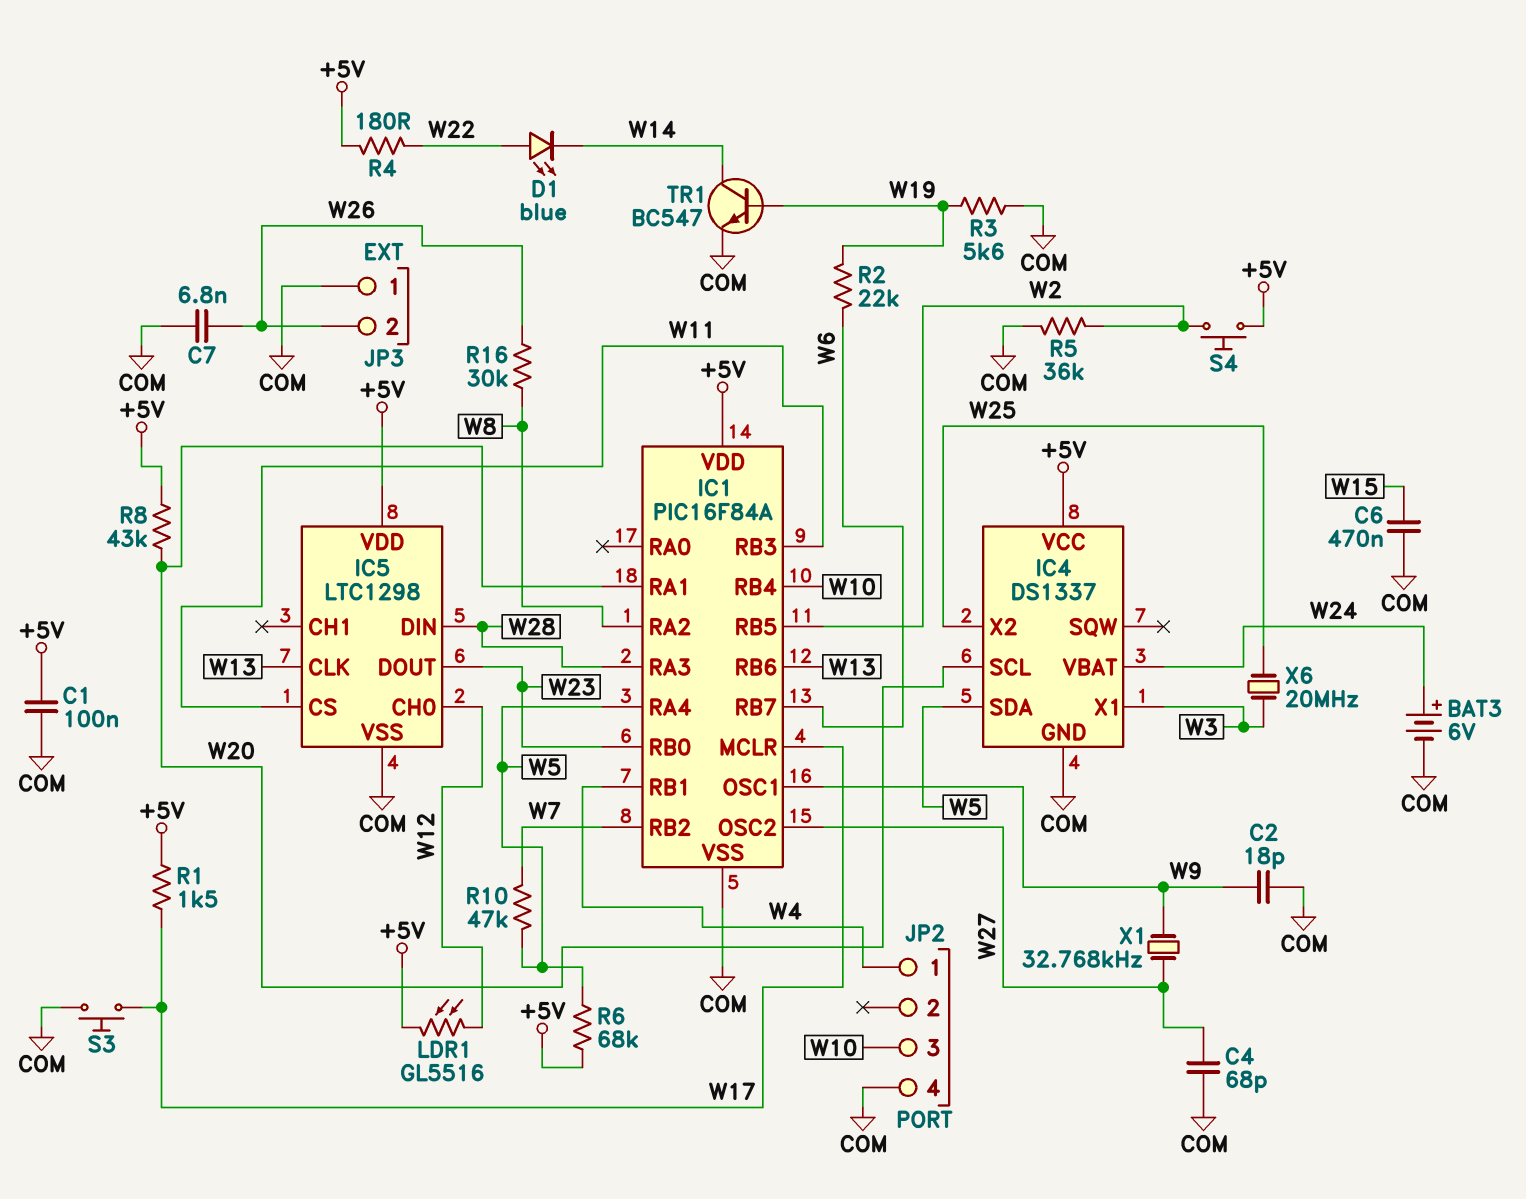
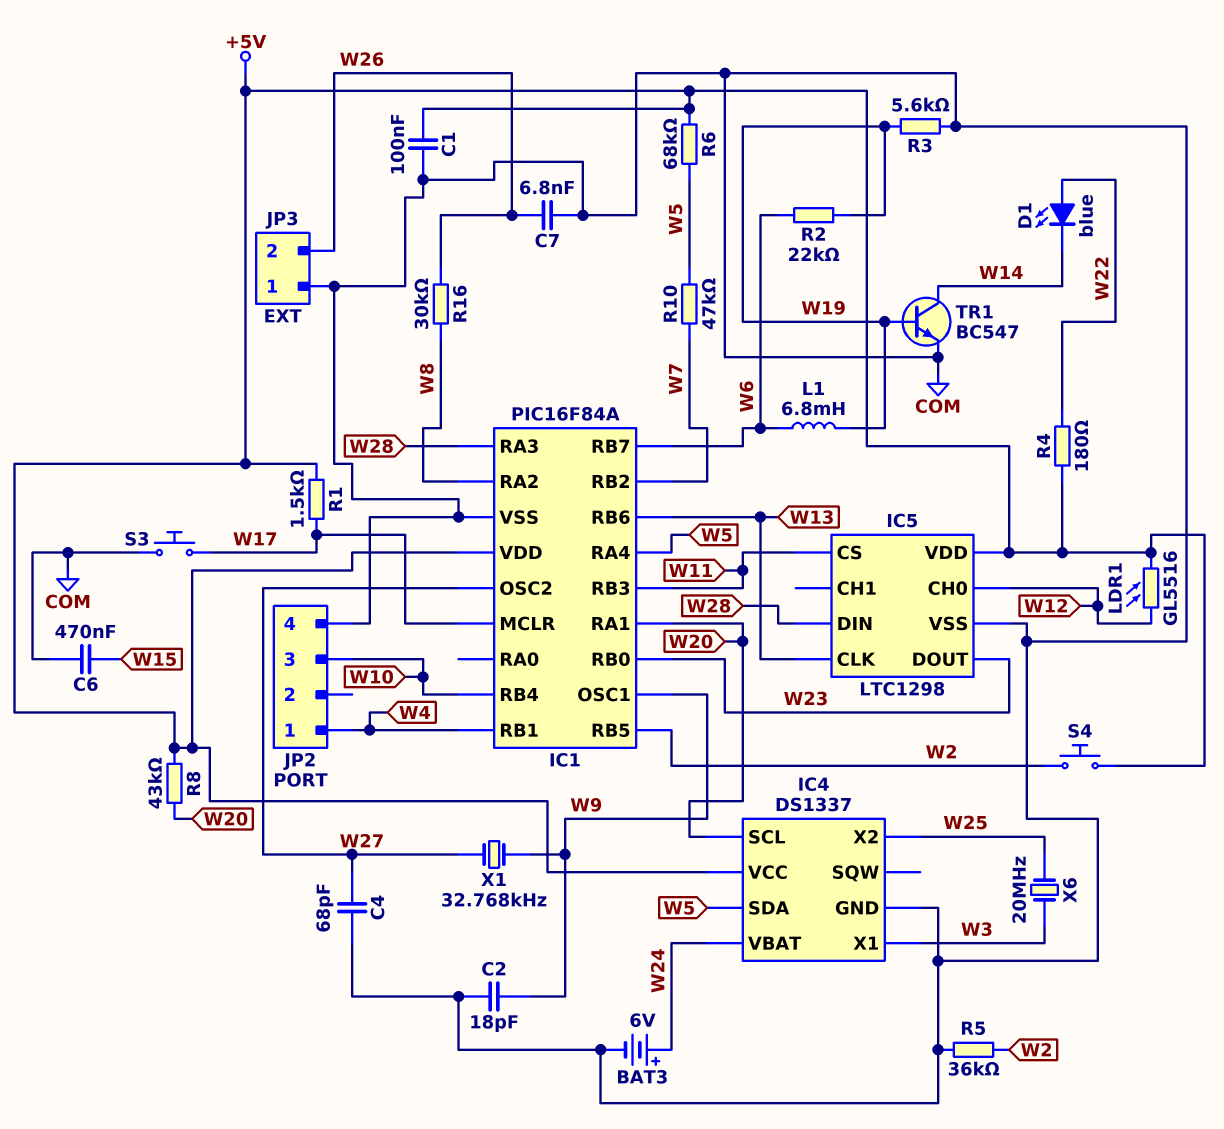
L1: none -> 6.8mH (W6, W19)

